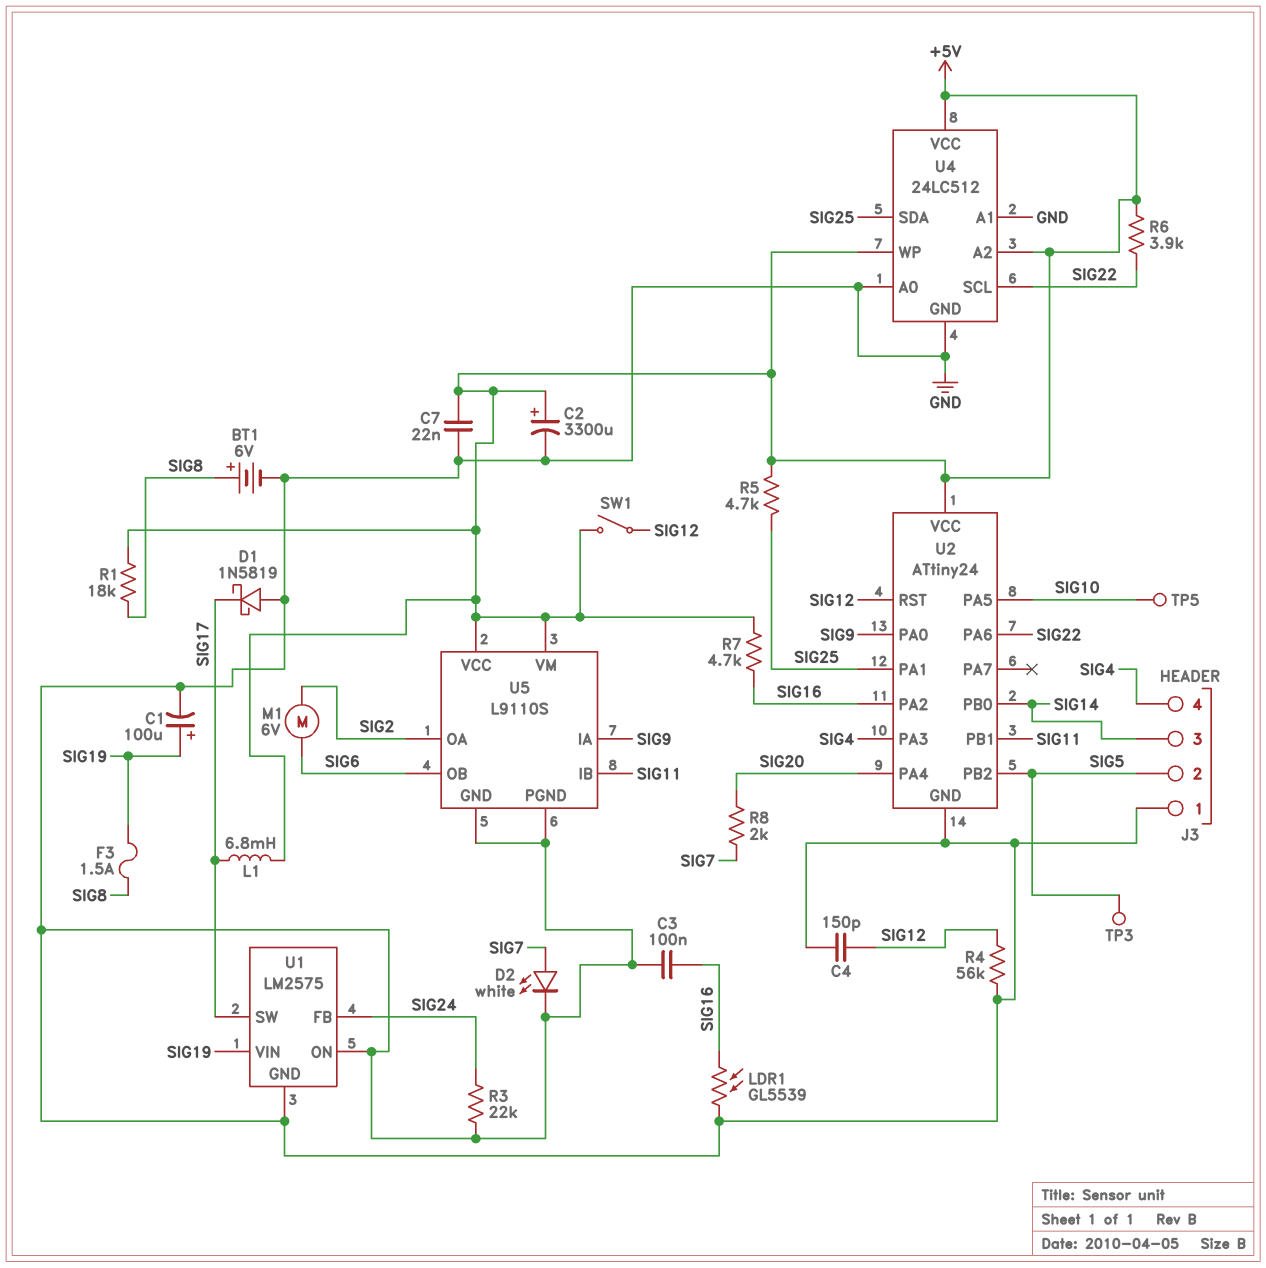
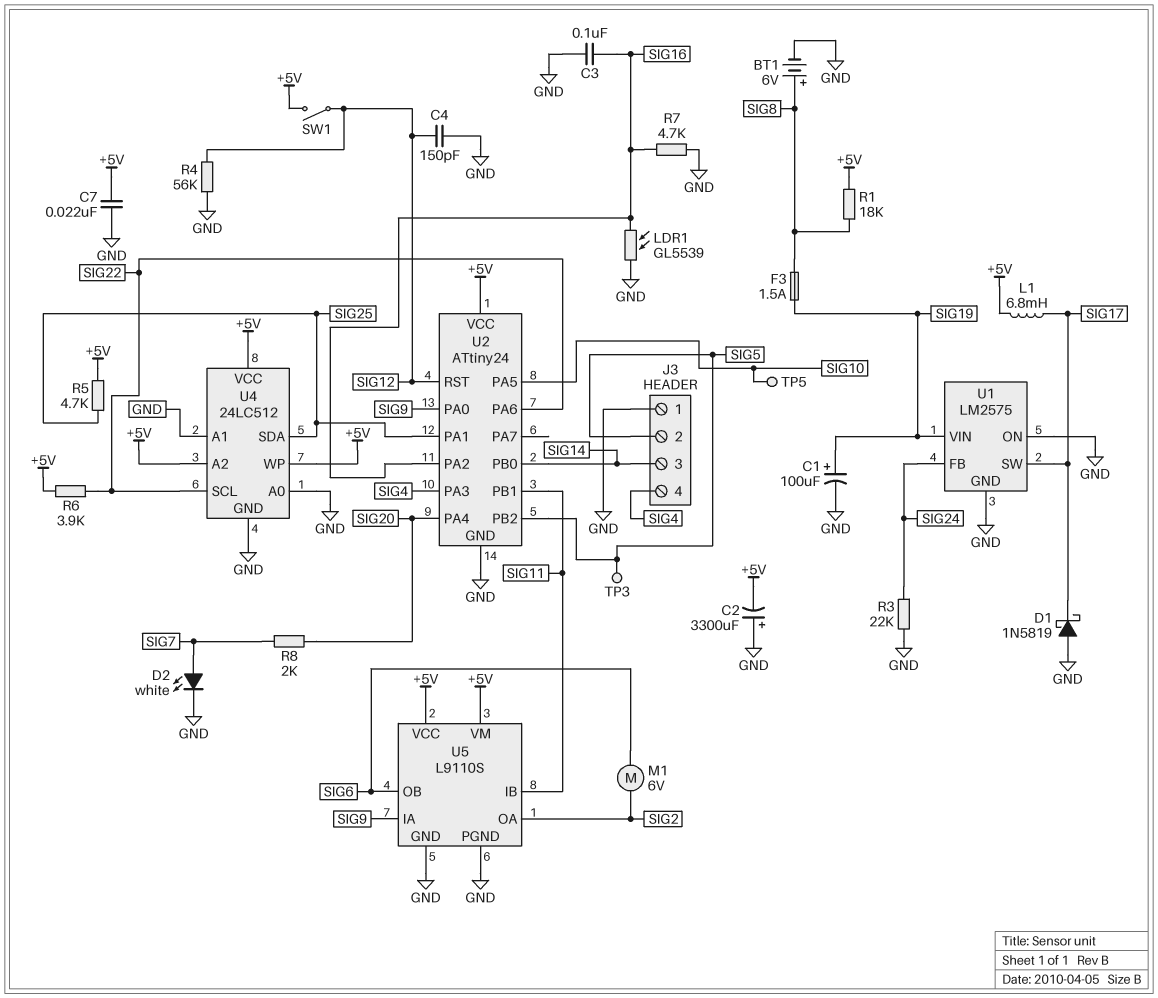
C2: 3300uF (plus +5V, minus GND) -> 3300uF (plus GND, minus +5V)
R7: 4.7k (+5V, SIG16) -> 4.7k (GND, SIG16)

